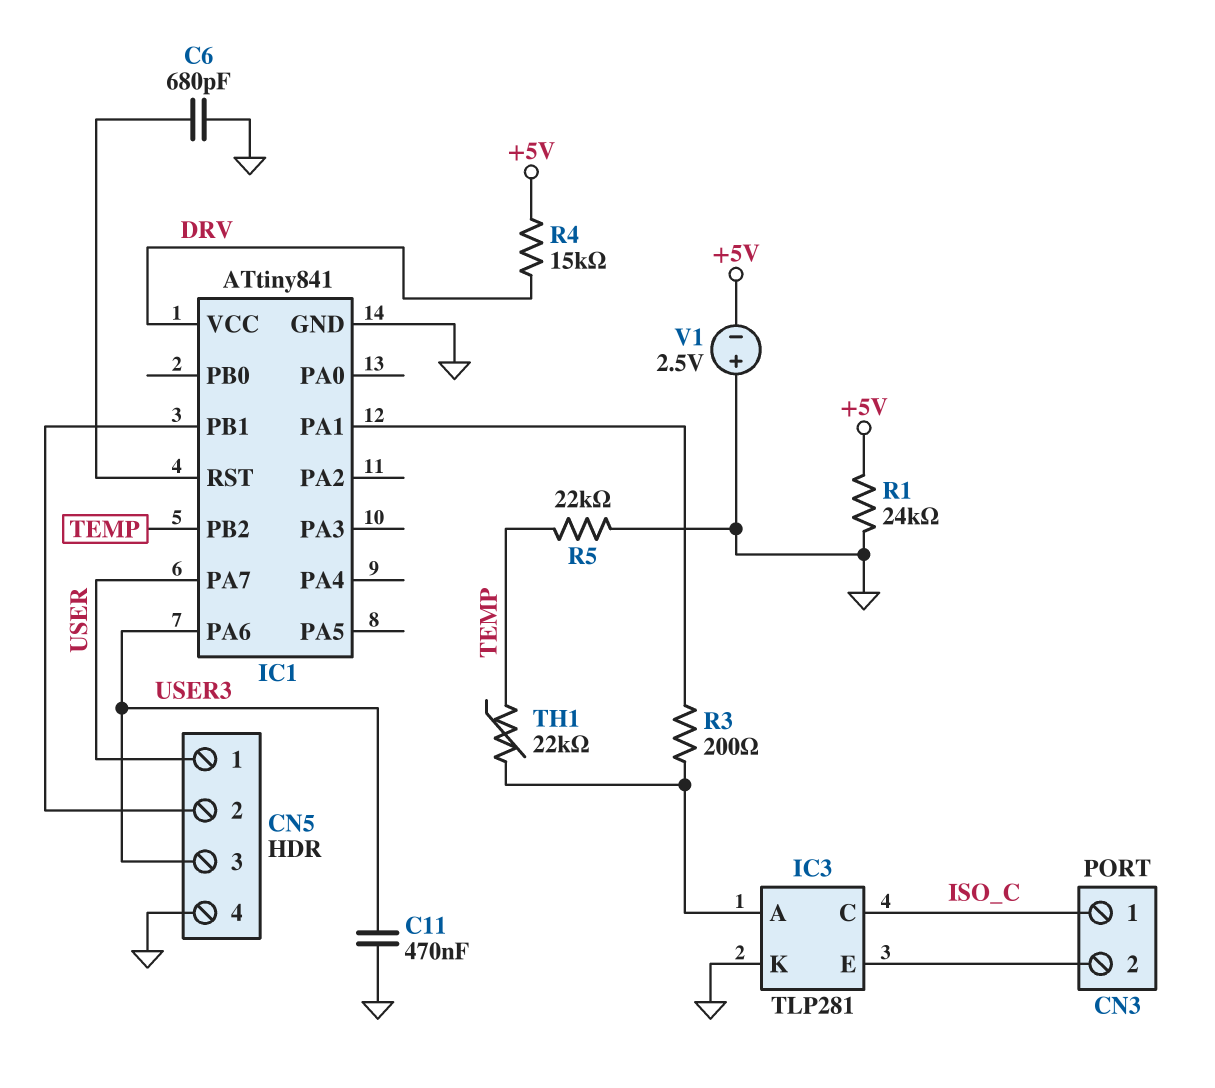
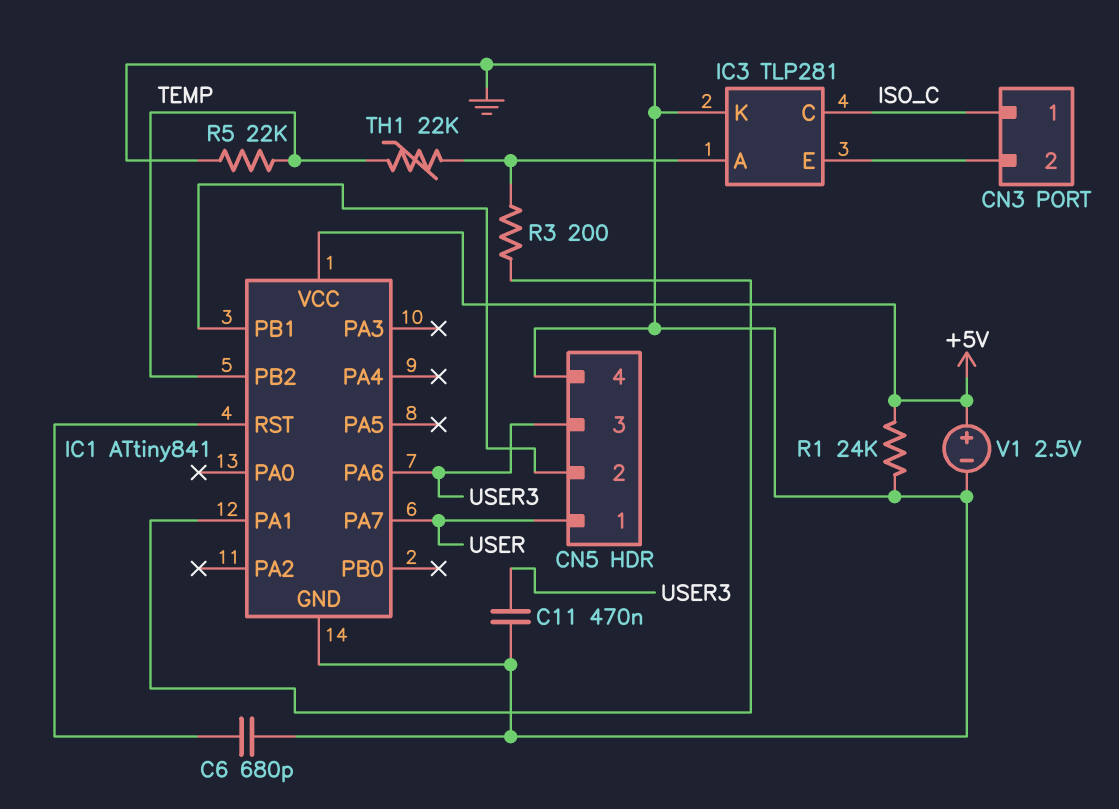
IC1 pin VCC: DRV -> +5V
R4: 15k (+5V, DRV) -> none
V1: 2.5V (plus GND, minus +5V) -> 2.5V (plus +5V, minus GND)

